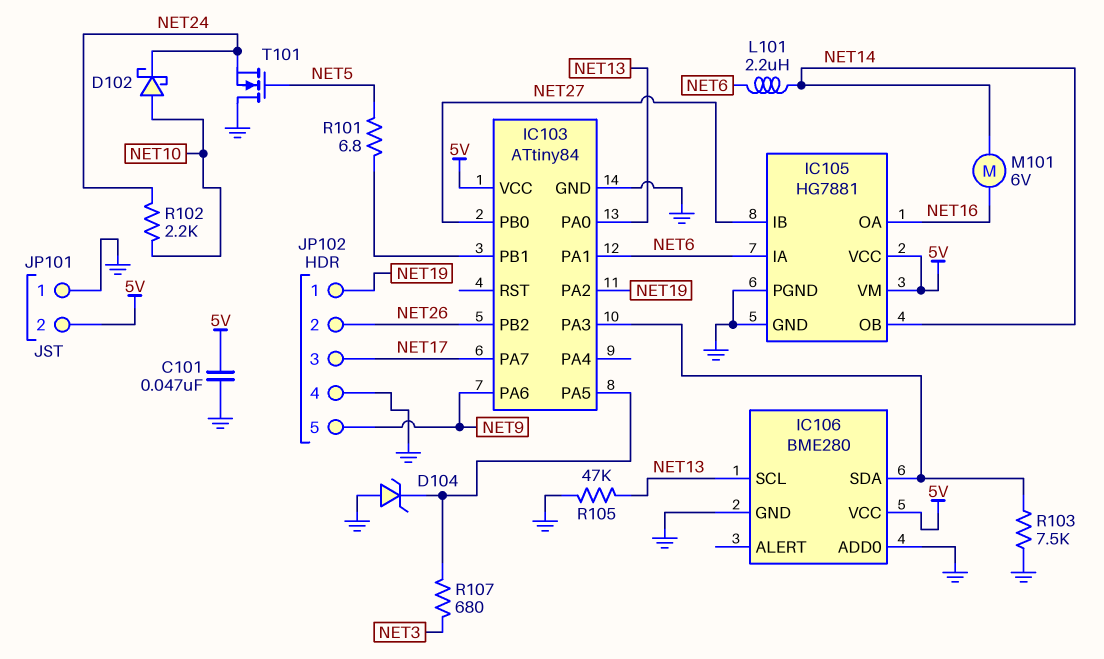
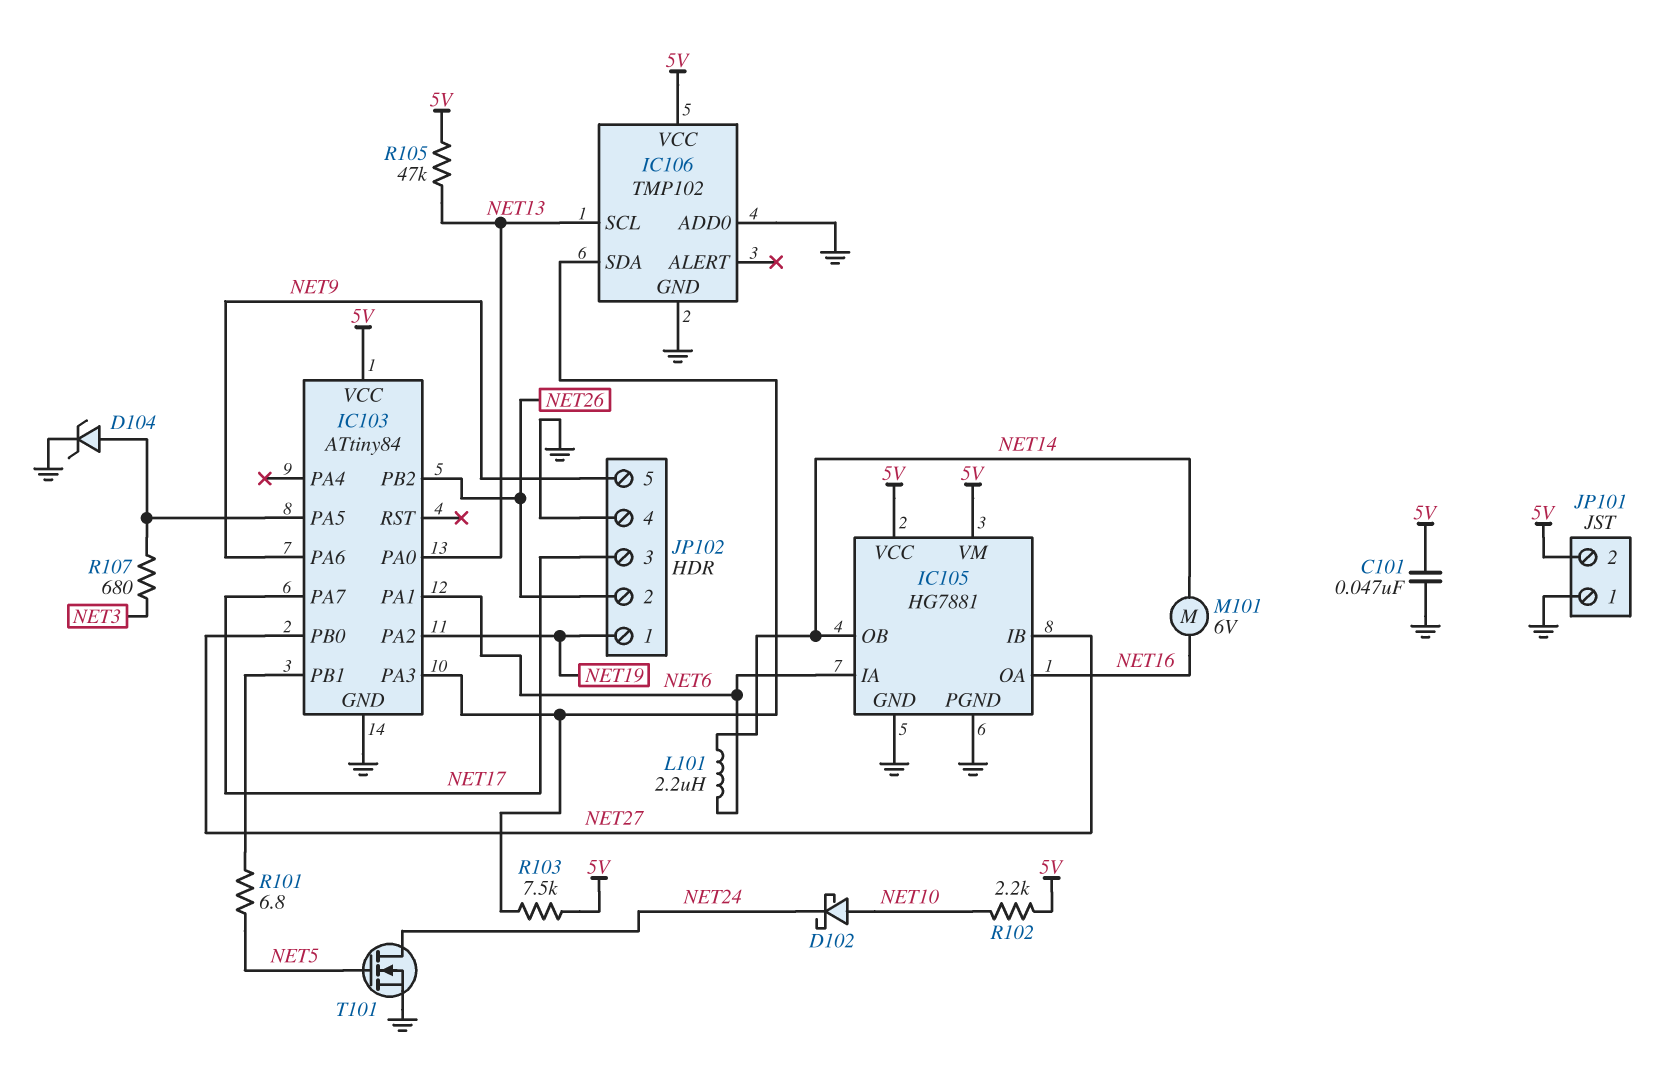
D104: zener (A GND, K IC103/PA5) -> zener (A IC103/PA5, K GND)
IC106: BME280 -> TMP102
R102: 2.2k (NET10, NET24) -> 2.2k (5V, NET10)
R103: 7.5k (GND, IC103/PA3) -> 7.5k (5V, IC103/PA3)
R105: 47k (GND, NET13) -> 47k (5V, NET13)
T101: NMOS (G NET5, D GND, S NET24) -> NMOS (G NET5, D NET24, S GND)

